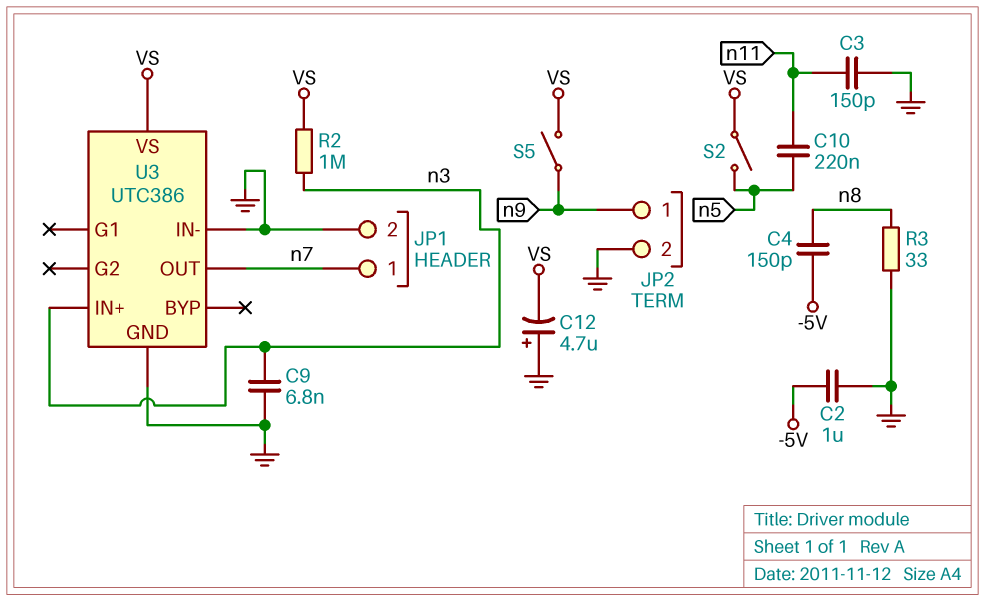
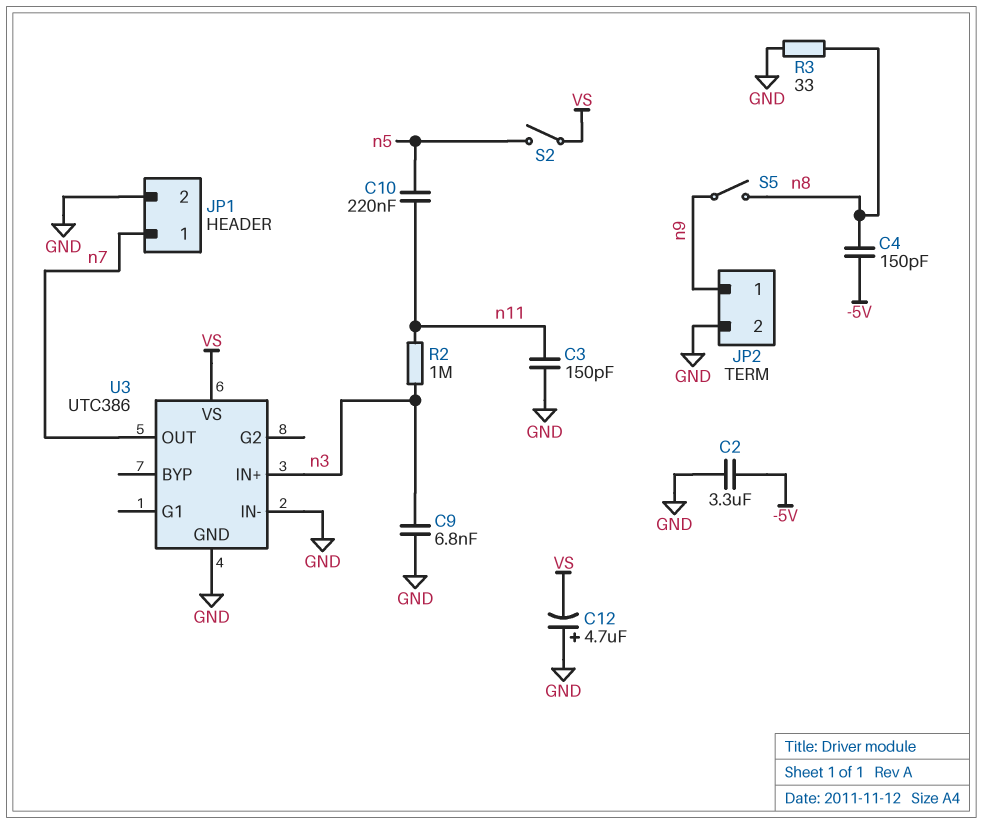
C2: 1uF (-5V, GND) -> 3.3uF (-5V, GND)
R2: 1M (VS, n3) -> 1M (n3, n11)
S5: switch (VS, n9) -> switch (n8, n9)

